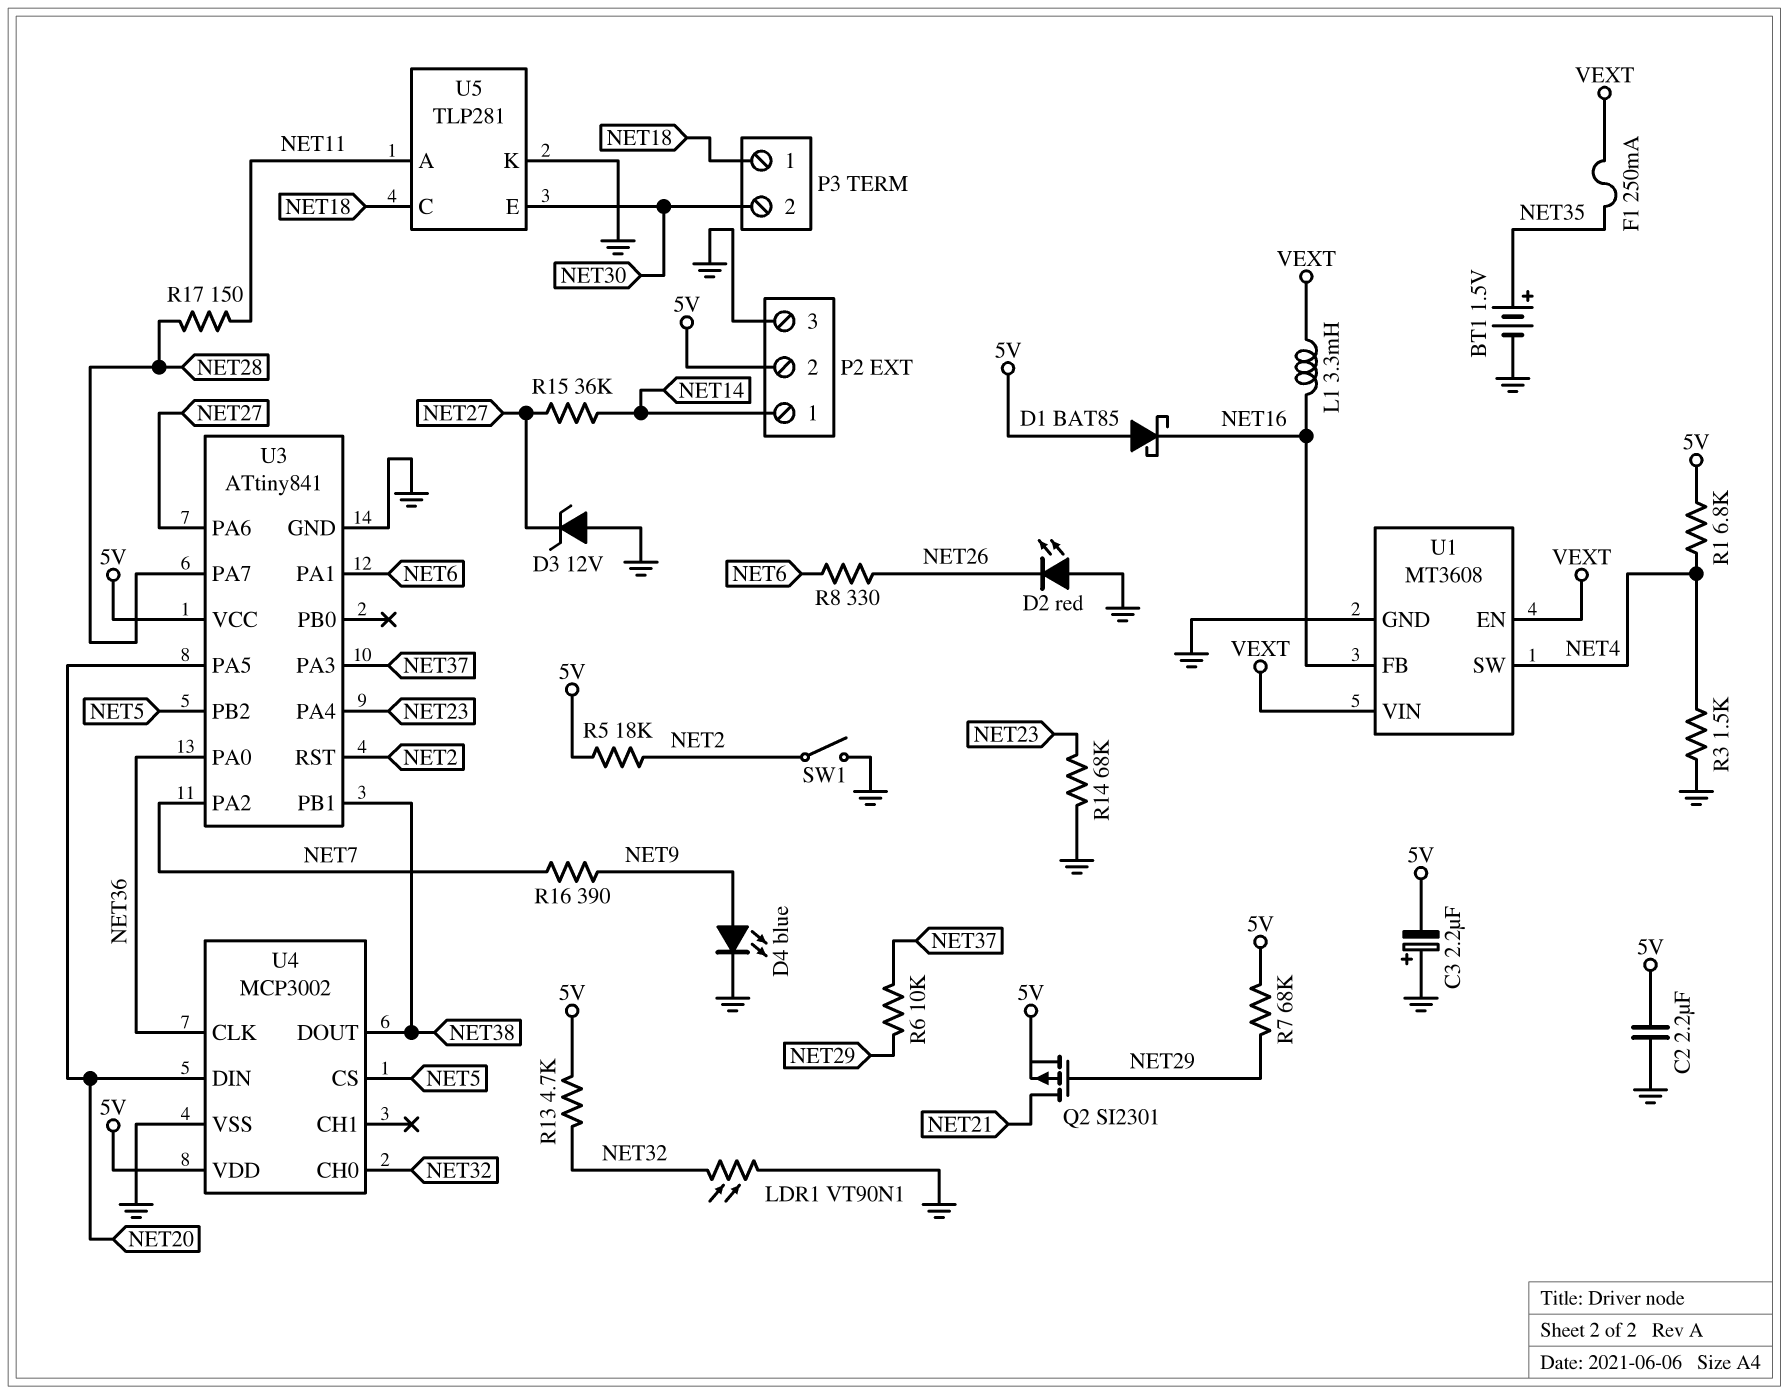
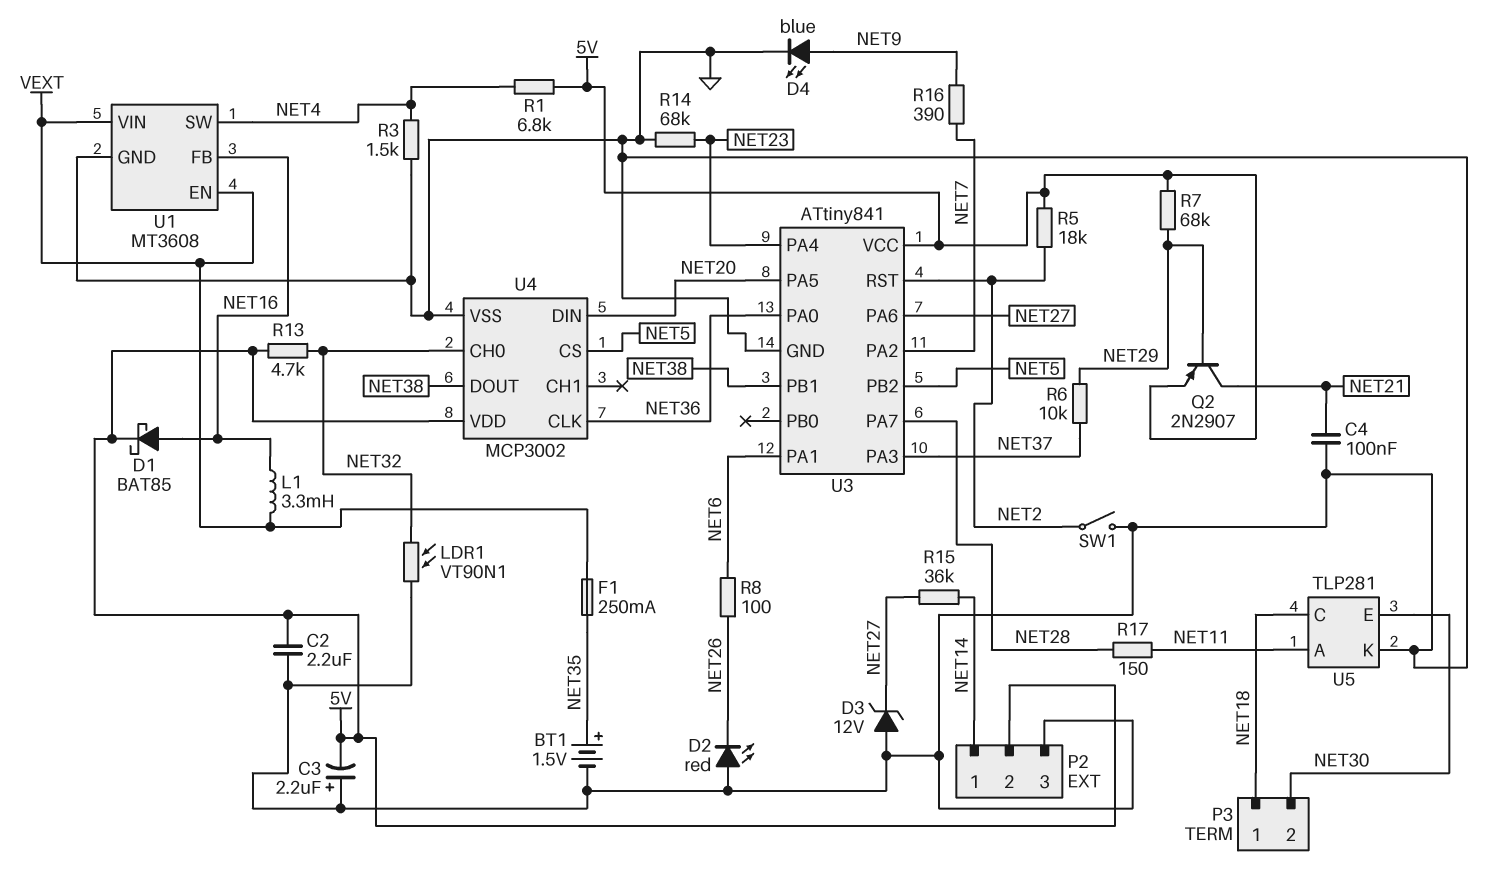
C4: none -> 100nF (GND, NET21)
D1: schottky BAT85 (A 5V, K NET16) -> schottky BAT85 (A NET16, K 5V)
Q2: PMOS SI2301 (G NET29, D NET21, S 5V) -> PNP 2N2907 (B NET29, C NET21, E 5V)
R8: 330 (NET6, NET26) -> 100 (NET6, NET26)

